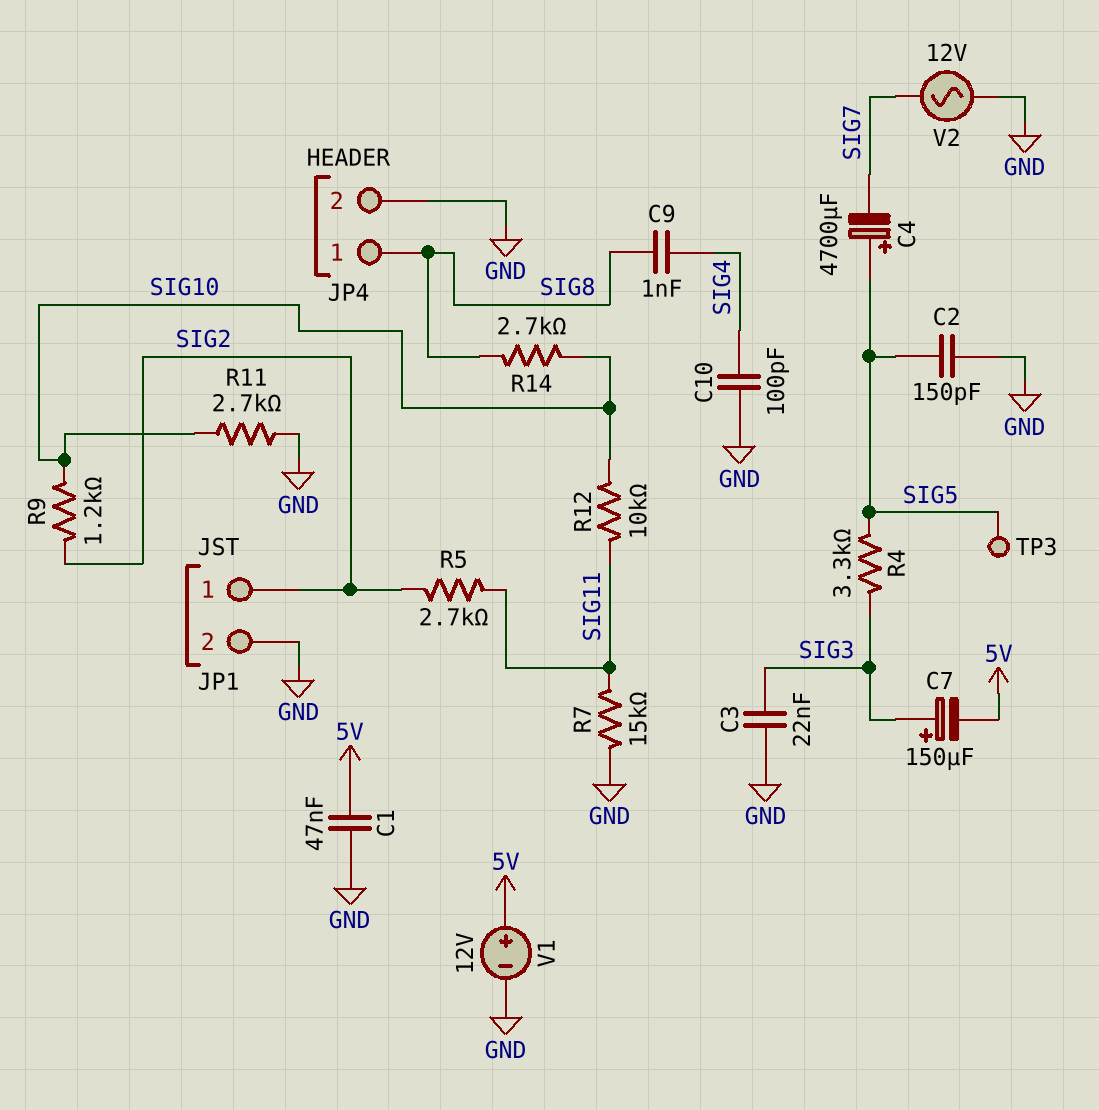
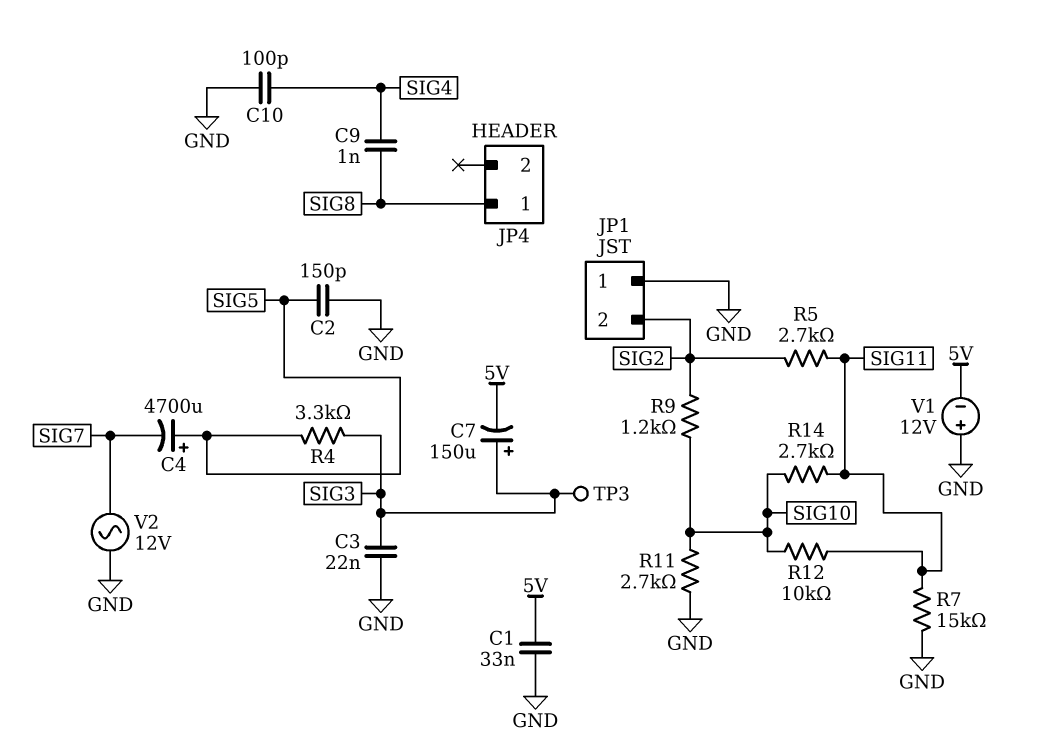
C1: 47nF (5V, GND) -> 33nF (5V, GND)
JP1 pin 1: SIG2 -> GND
JP1 pin 2: GND -> SIG2
JP4 pin 2: GND -> none
R14: 2.7k (SIG8, SIG10) -> 2.7k (SIG10, SIG11)
TP3: test point (SIG5) -> test point (SIG3)
V1: 12V (plus 5V, minus GND) -> 12V (plus GND, minus 5V)

